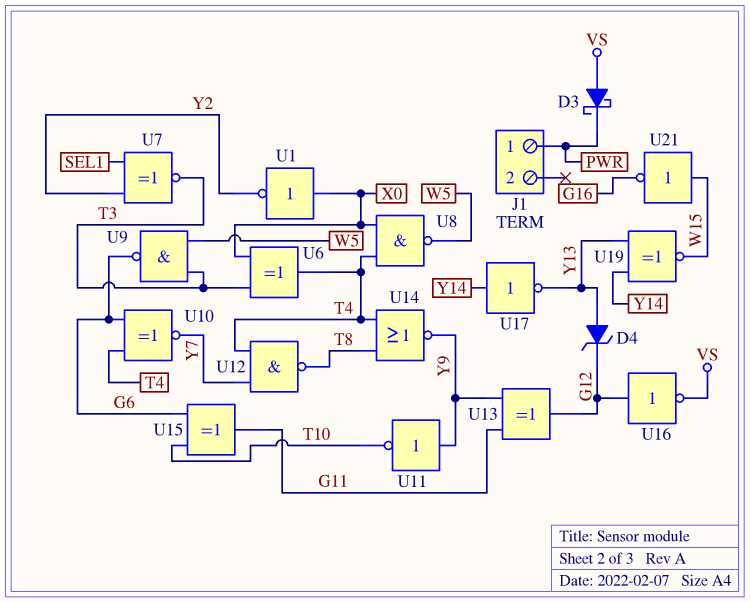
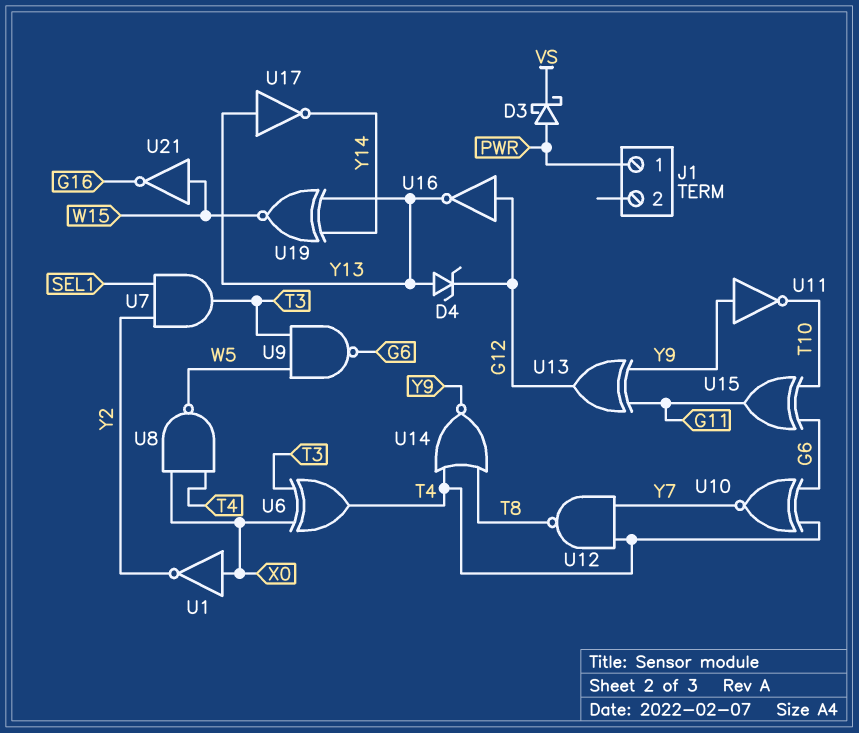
D3: schottky (A VS, K PWR) -> schottky (A PWR, K VS)
U7: XNOR (in SEL1, in Y2, out T3) -> AND (in SEL1, in Y2, out T3)
U16: NOT (in G12, out VS) -> NOT (in G12, out Y13)
U17: NOT (in Y14, out Y13) -> NOT (in Y13, out Y14)

